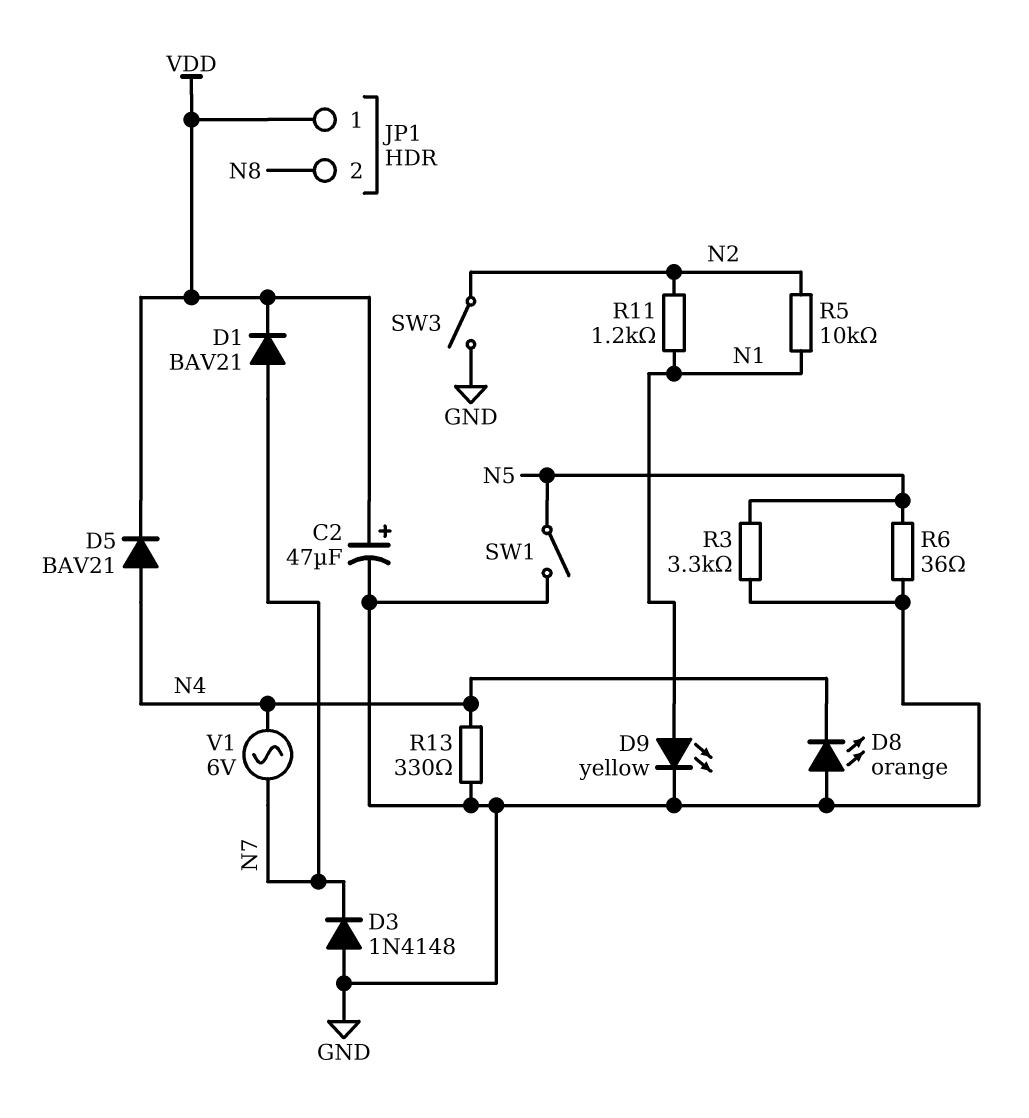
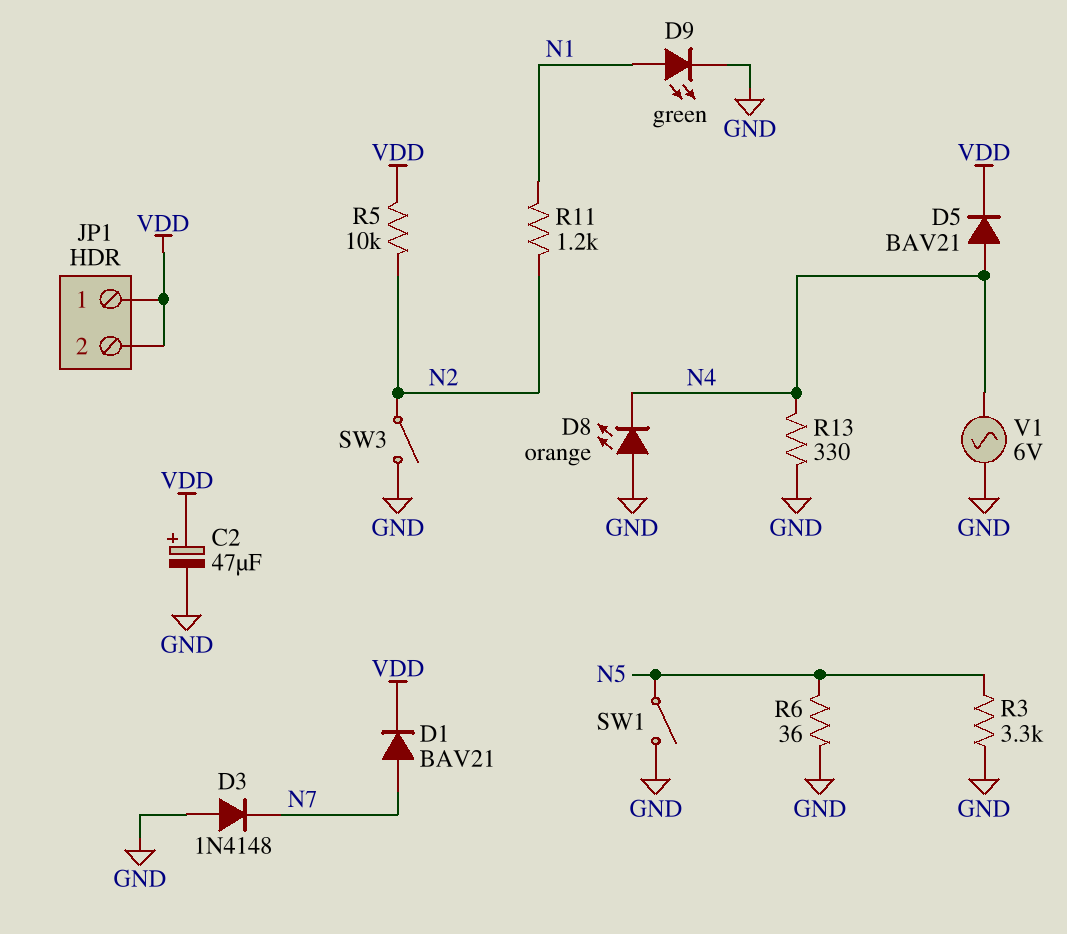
D9: LED yellow (A N1, K GND) -> LED green (A N1, K GND)
JP1 pin 2: N8 -> VDD
R5: 10k (N1, N2) -> 10k (N2, VDD)
V1: AC 6V (N4, N7) -> AC 6V (GND, N4)

